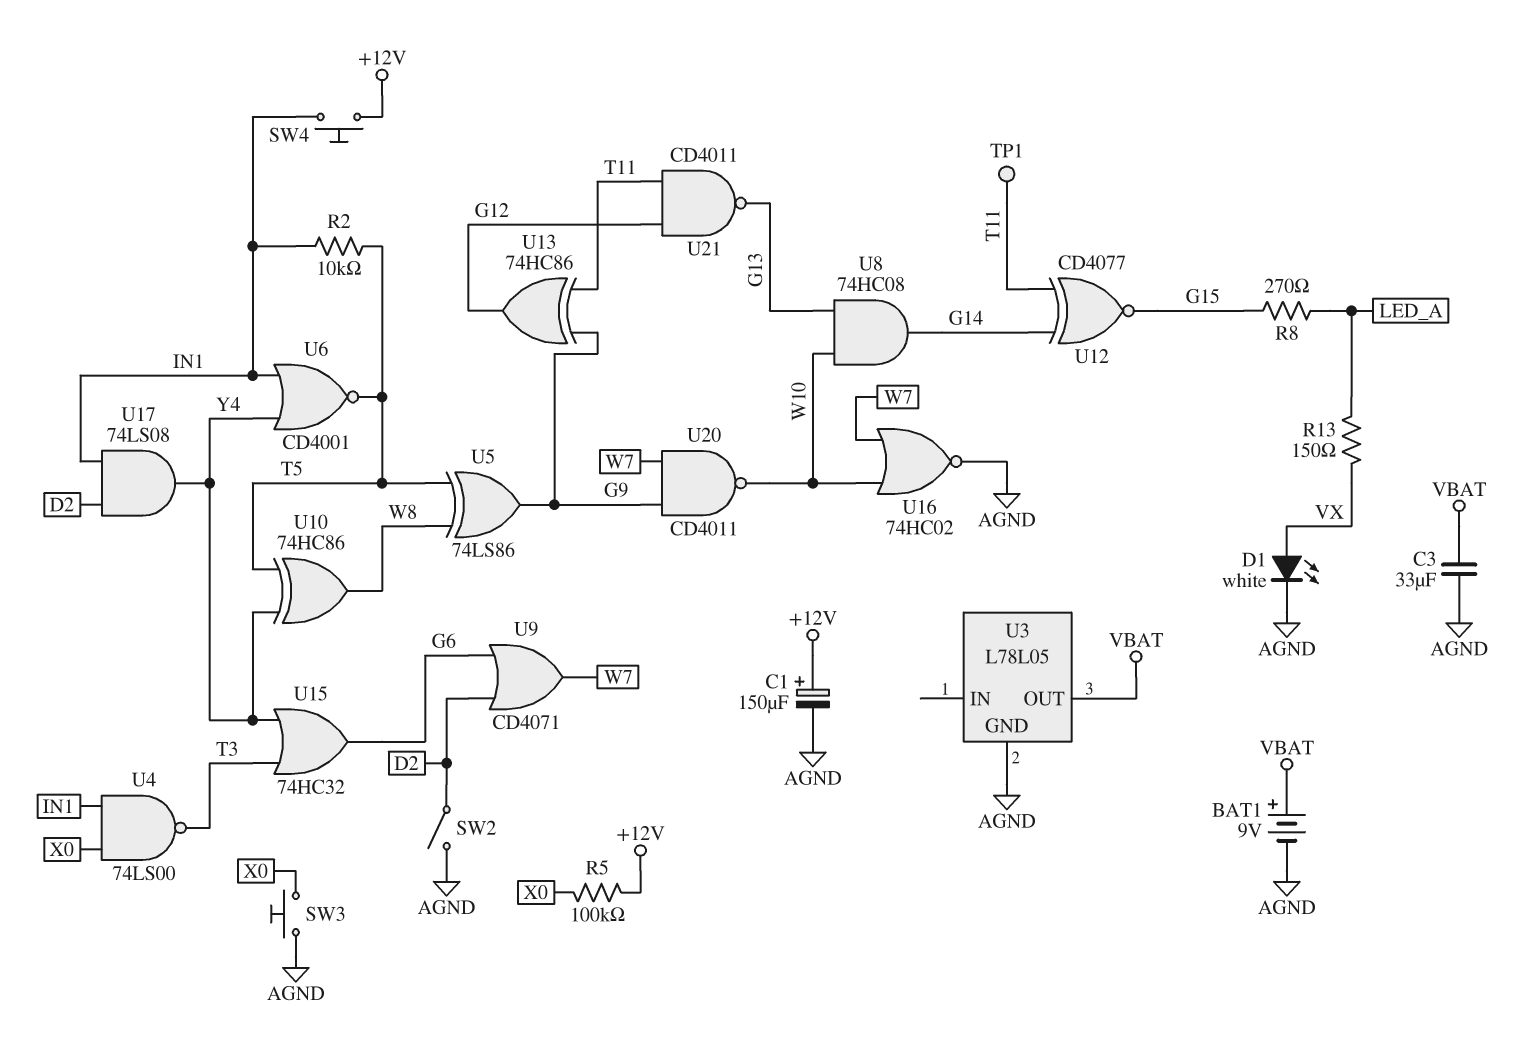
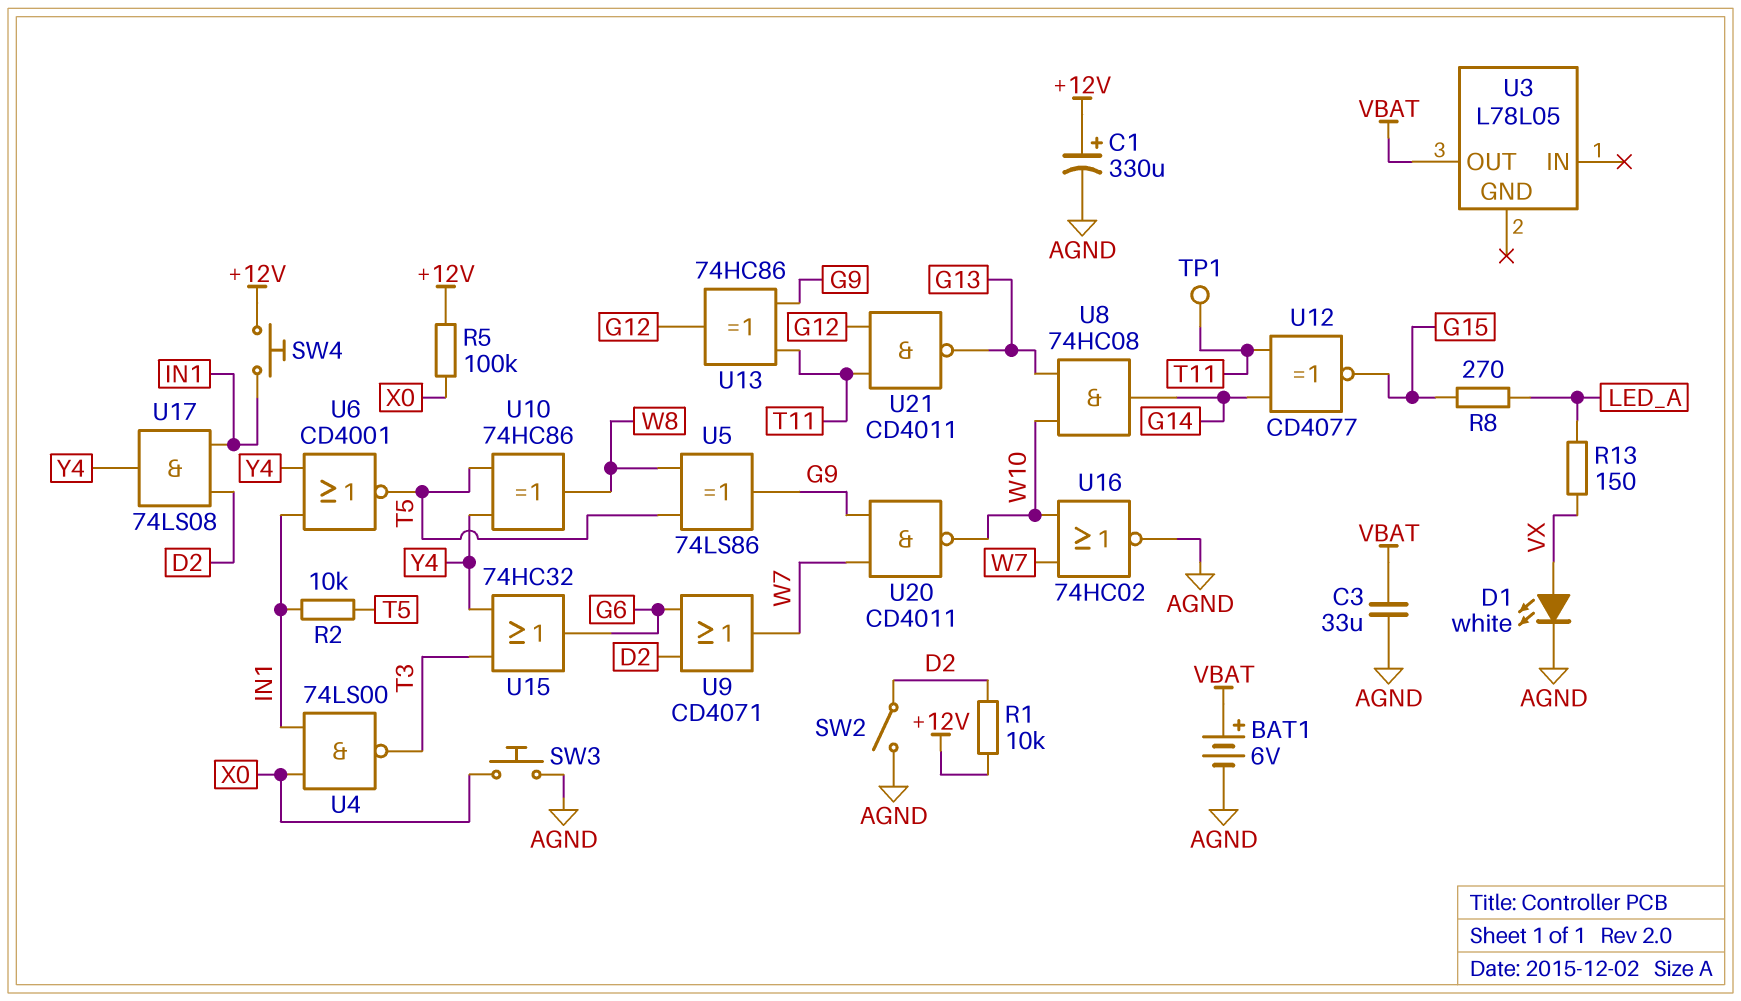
BAT1: 9V (plus VBAT, minus AGND) -> 6V (plus VBAT, minus AGND)
C1: 150uF (plus +12V, minus AGND) -> 330uF (plus +12V, minus AGND)
R1: none -> 10k (+12V, D2)
U3 pin GND: AGND -> none

